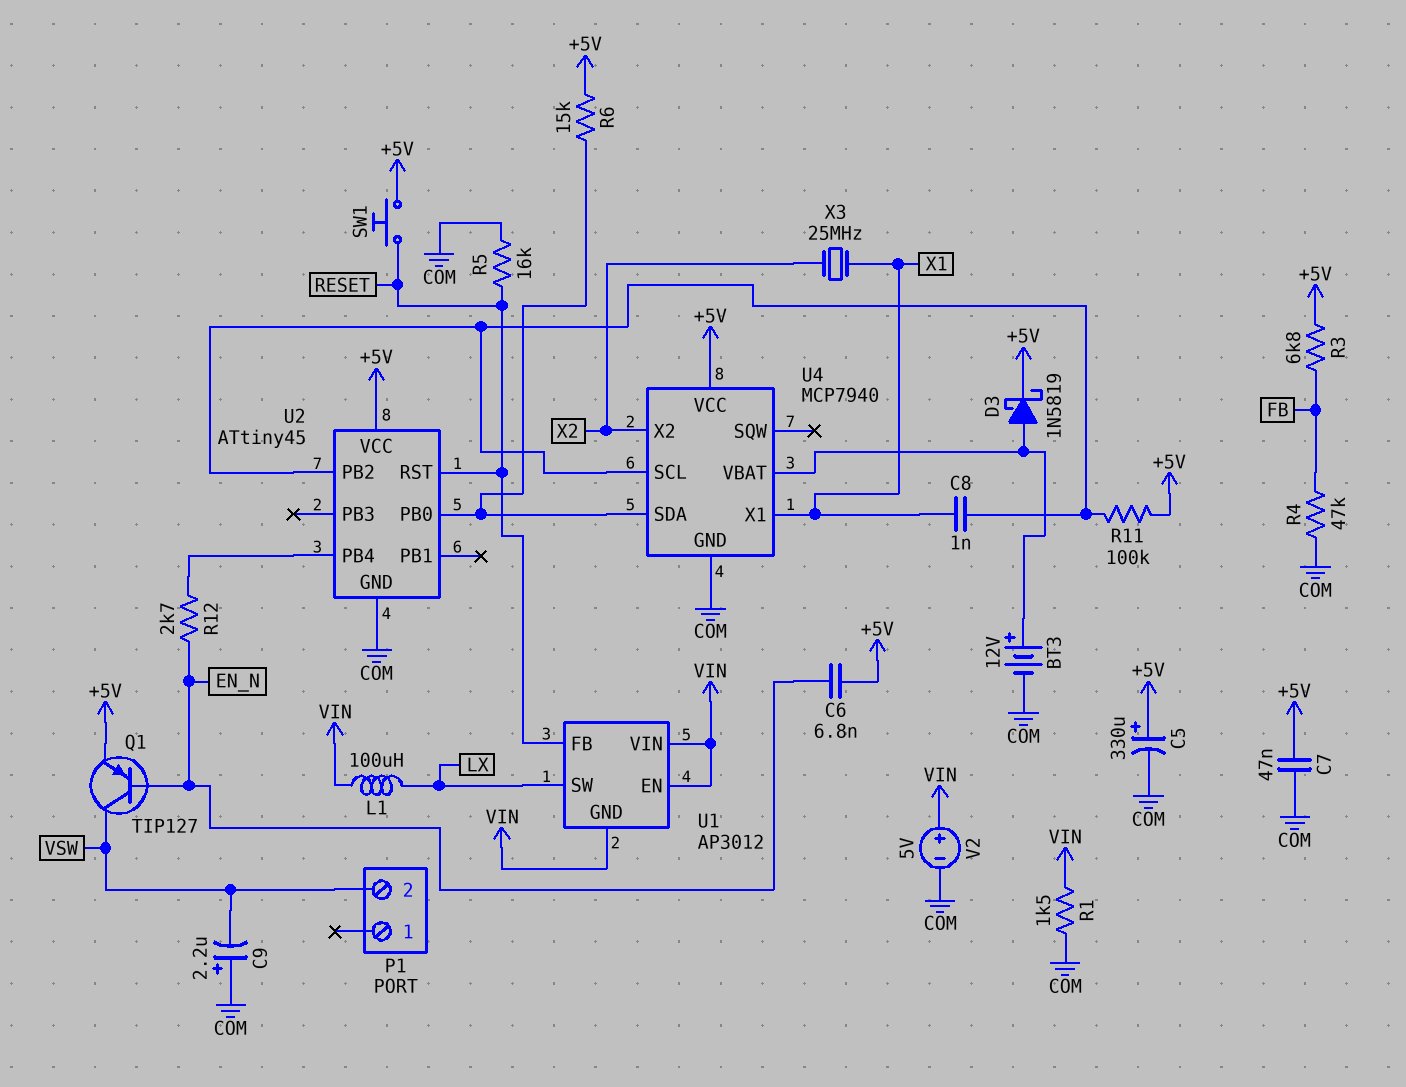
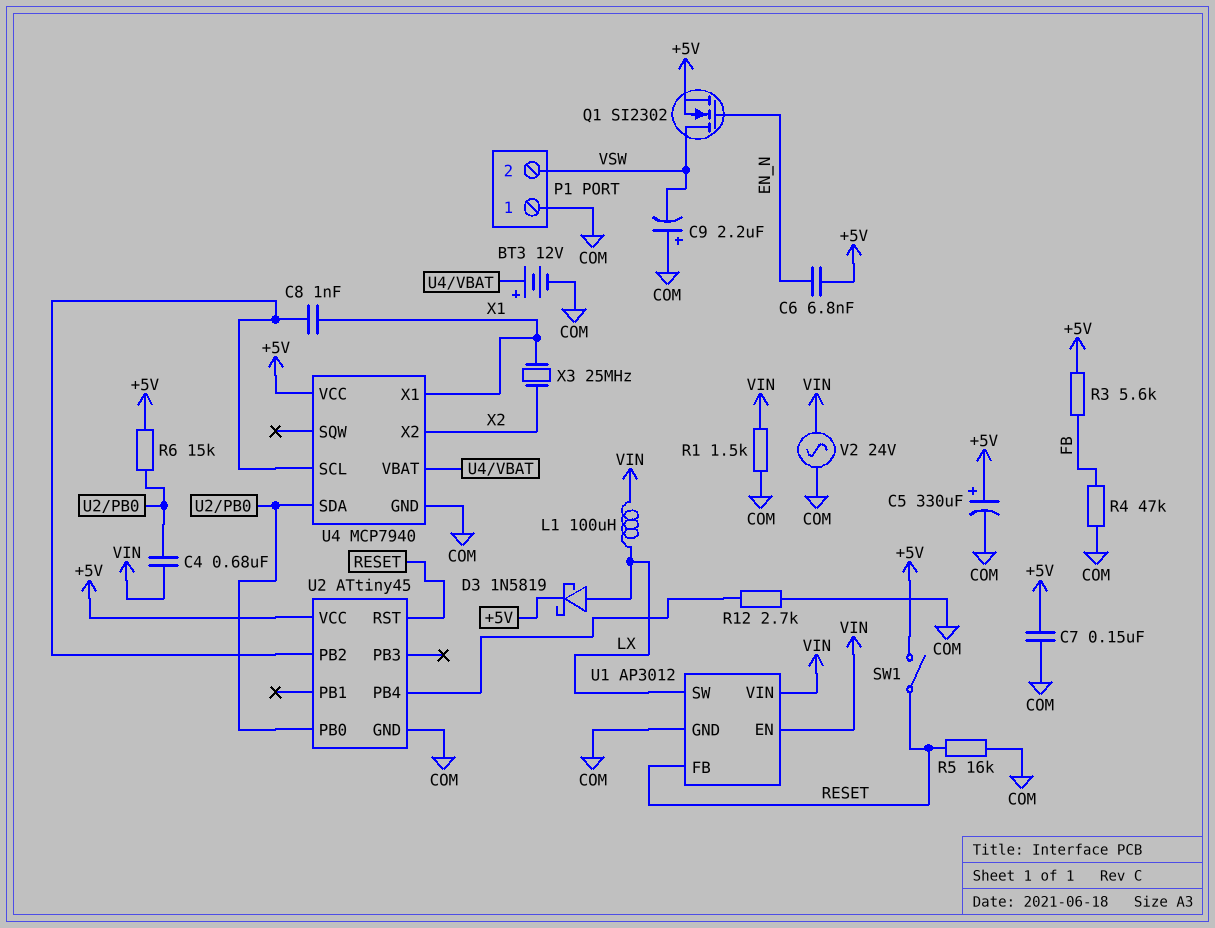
C4: none -> 680nF (U2/PB0, VIN)
C7: 47nF (+5V, COM) -> 150nF (+5V, COM)
D3: schottky 1N5819 (A U4/VBAT, K +5V) -> schottky 1N5819 (A LX, K +5V)
P1 pin 1: none -> COM
Q1: PNP TIP127 (B EN_N, C VSW, E +5V) -> NMOS SI2302 (G EN_N, D VSW, S +5V)
R3: 6.8k (+5V, FB) -> 5.6k (+5V, FB)
R11: 100k (+5V, U2/PB2) -> none
R12: 2.7k (EN_N, U2/PB4) -> 2.7k (COM, U2/PB4)
SW1: button (+5V, RESET) -> switch (+5V, RESET)
U1 pin GND: VIN -> COM
V2: 5V (plus VIN, minus COM) -> AC 24V (COM, VIN)

